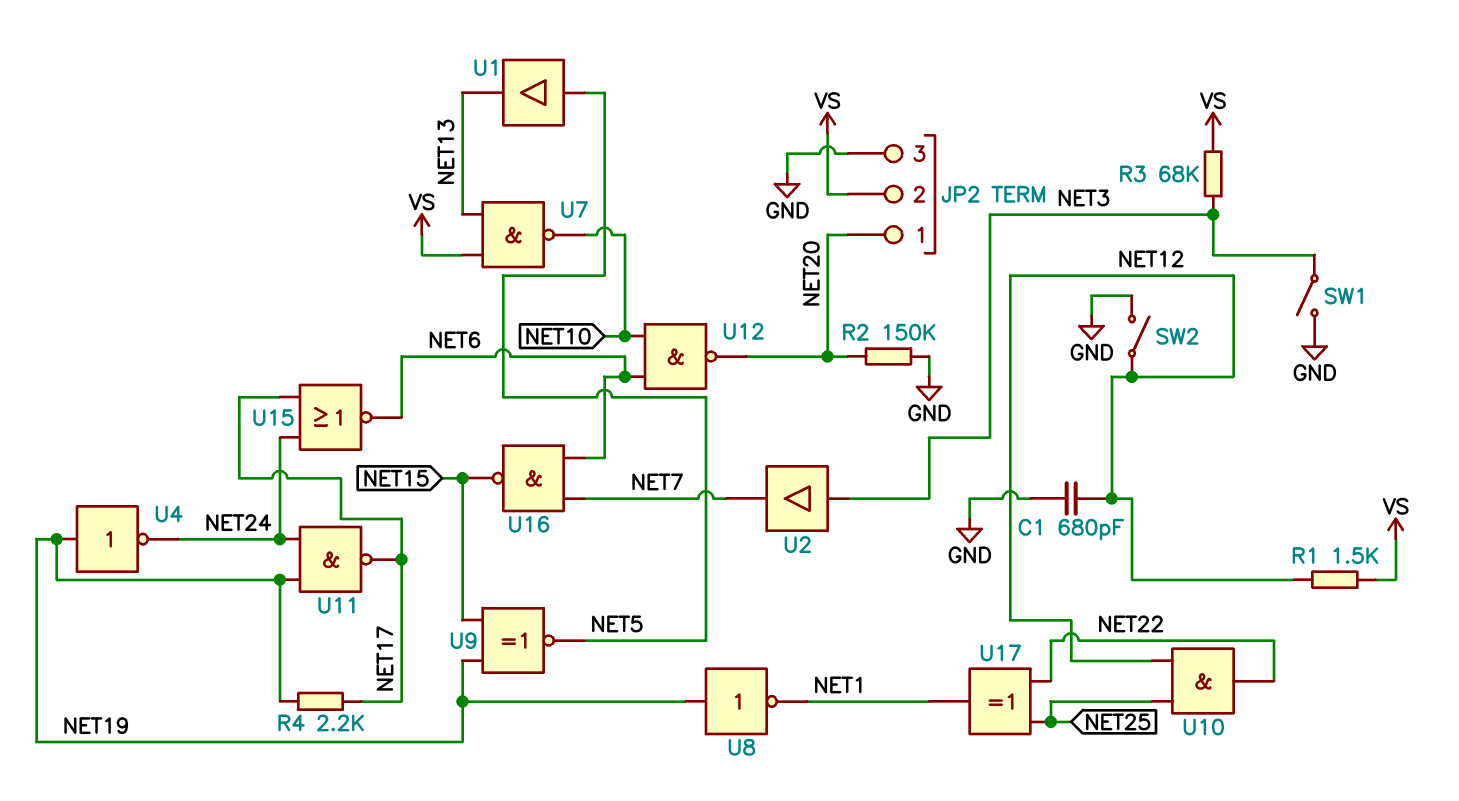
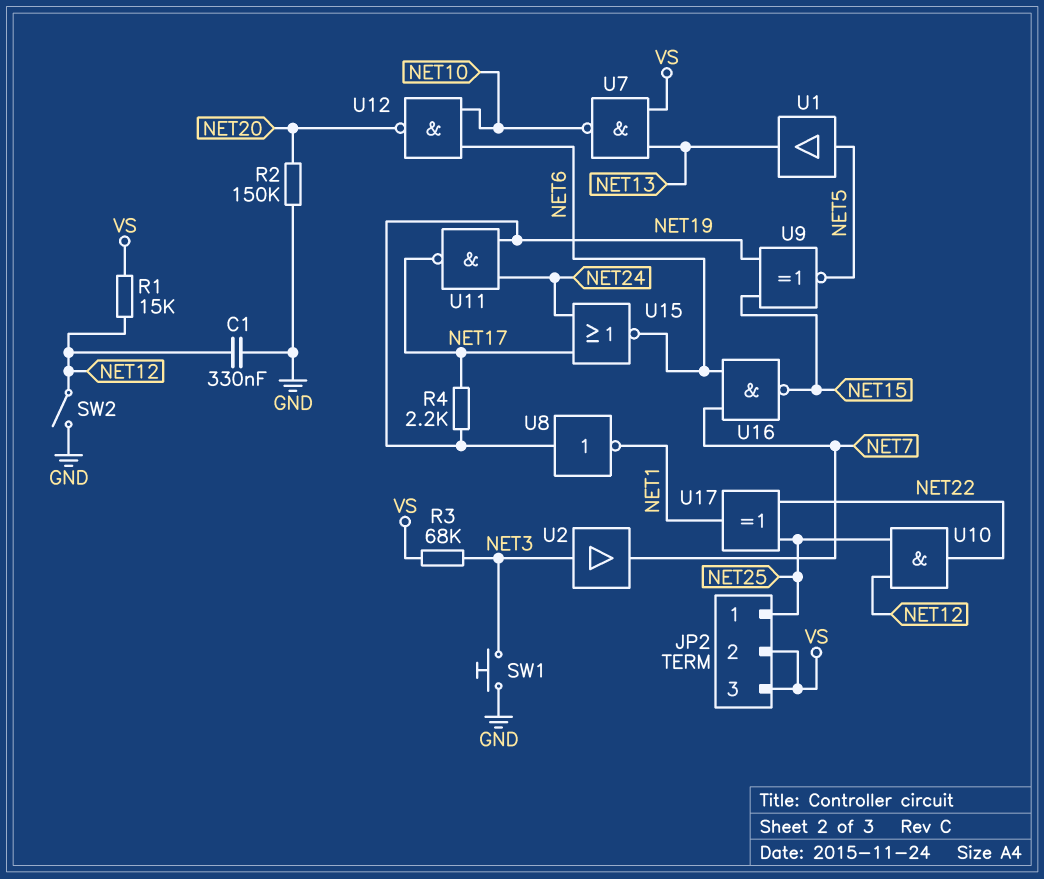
C1: 680pF (GND, NET12) -> 330nF (GND, NET12)
JP2 pin 1: NET20 -> NET25
JP2 pin 3: GND -> VS
R1: 1.5k (NET12, VS) -> 15k (NET12, VS)
SW1: switch (GND, NET3) -> button (GND, NET3)
U4: NOT (in NET19, out NET24) -> none

